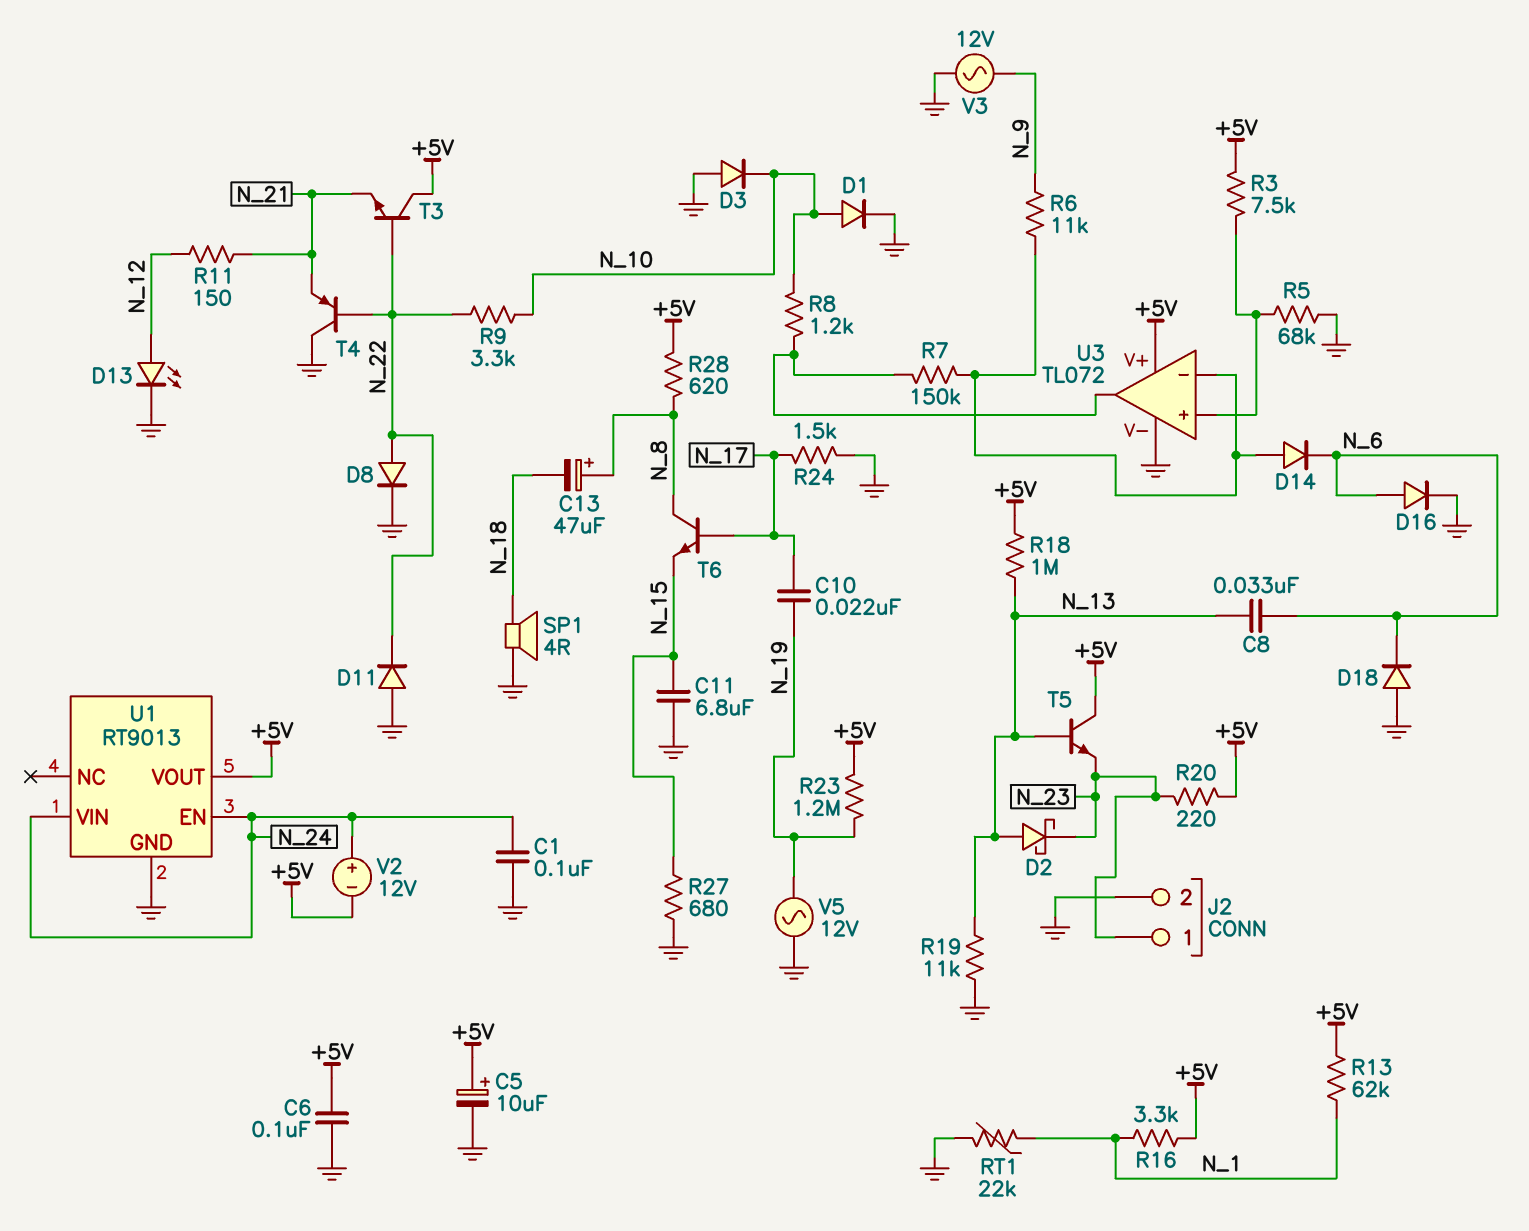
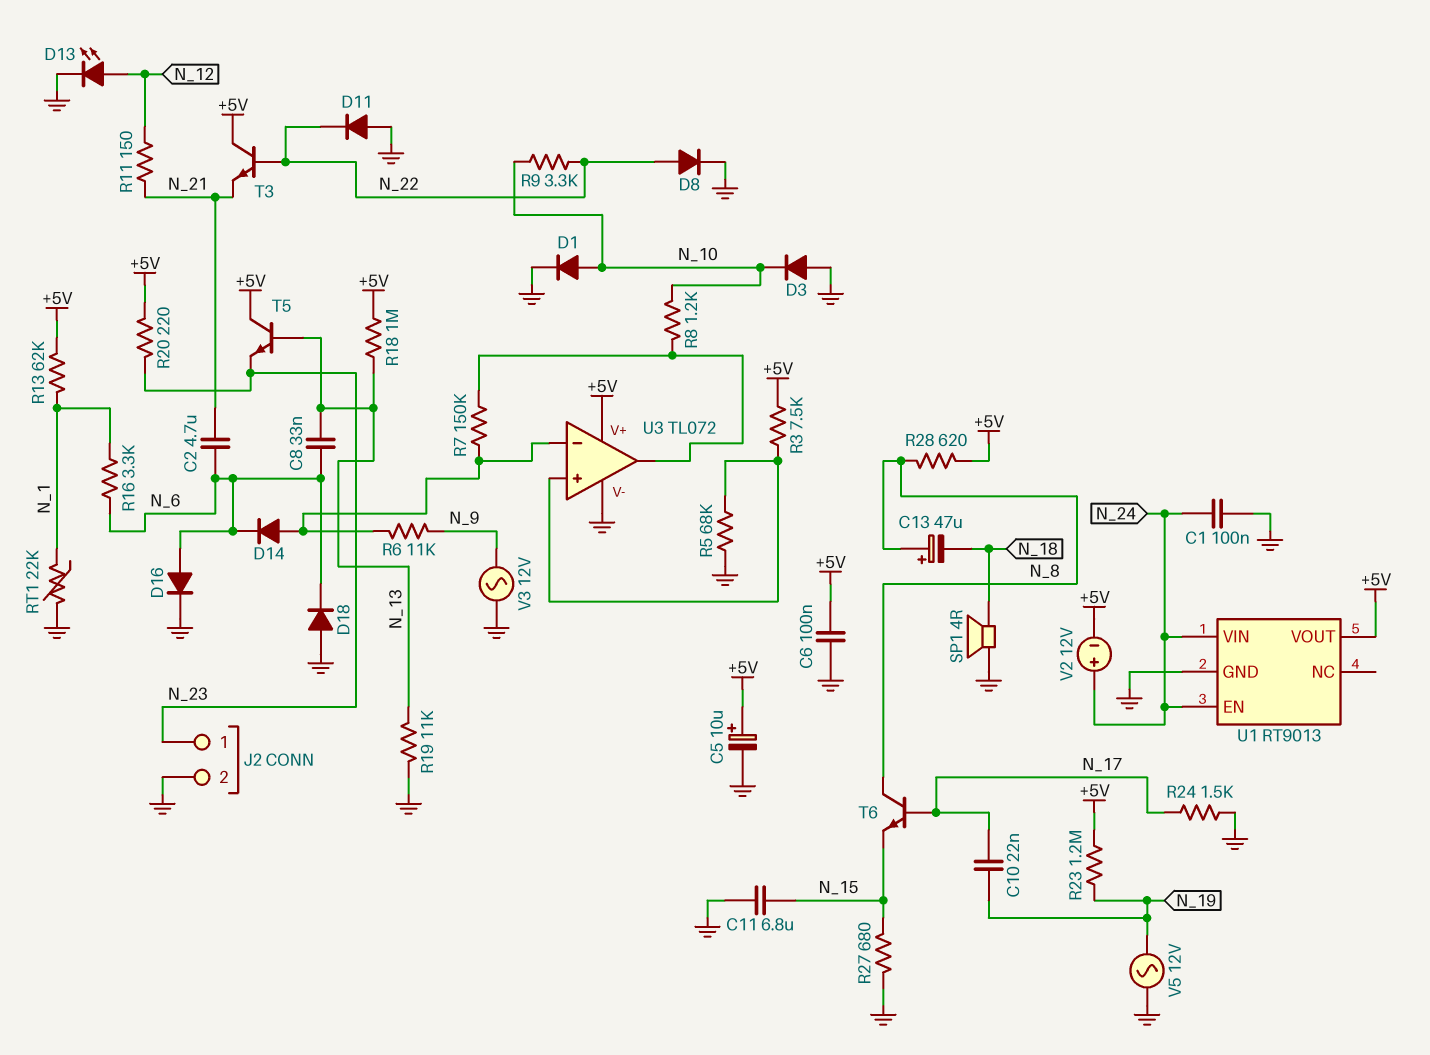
C2: none -> 4.7uF (N_6, N_21)
D2: schottky (A N_13, K N_23) -> none
R16: 3.3k (+5V, N_1) -> 3.3k (N_1, N_6)
T4: PNP (B N_22, C GND, E N_21) -> none

